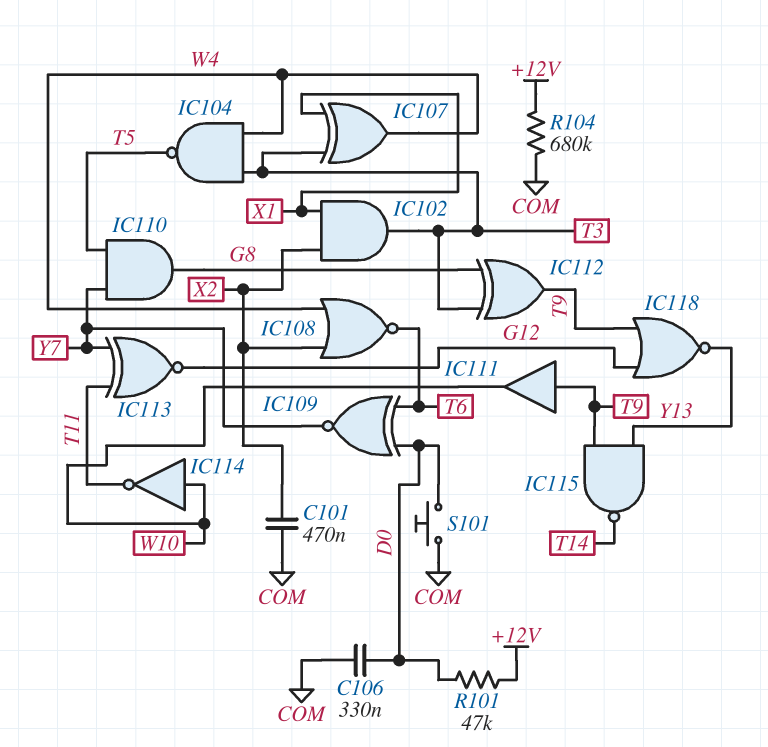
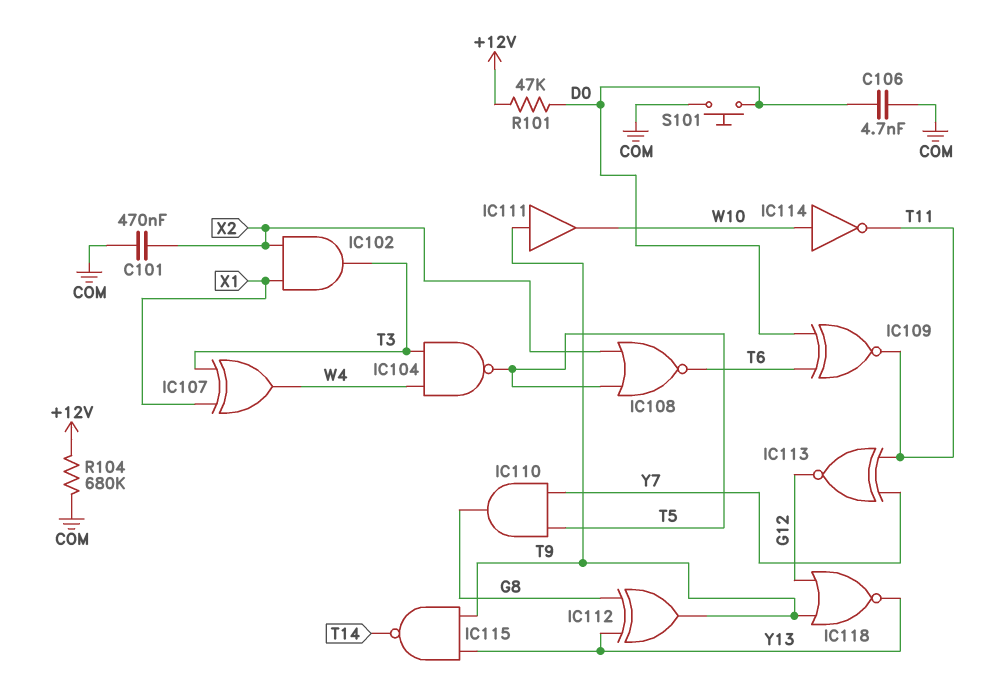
C106: 330nF (COM, D0) -> 4.7nF (COM, D0)
IC108: NOR (in W4, in X2, out T6) -> NOR (in T5, in X2, out T6)
IC109: XNOR (in D0, in T6, out Y7) -> XNOR (in D0, in T6, out T11)
IC112: XOR (in G8, in T3, out T9) -> XOR (in G8, in Y13, out T9)

